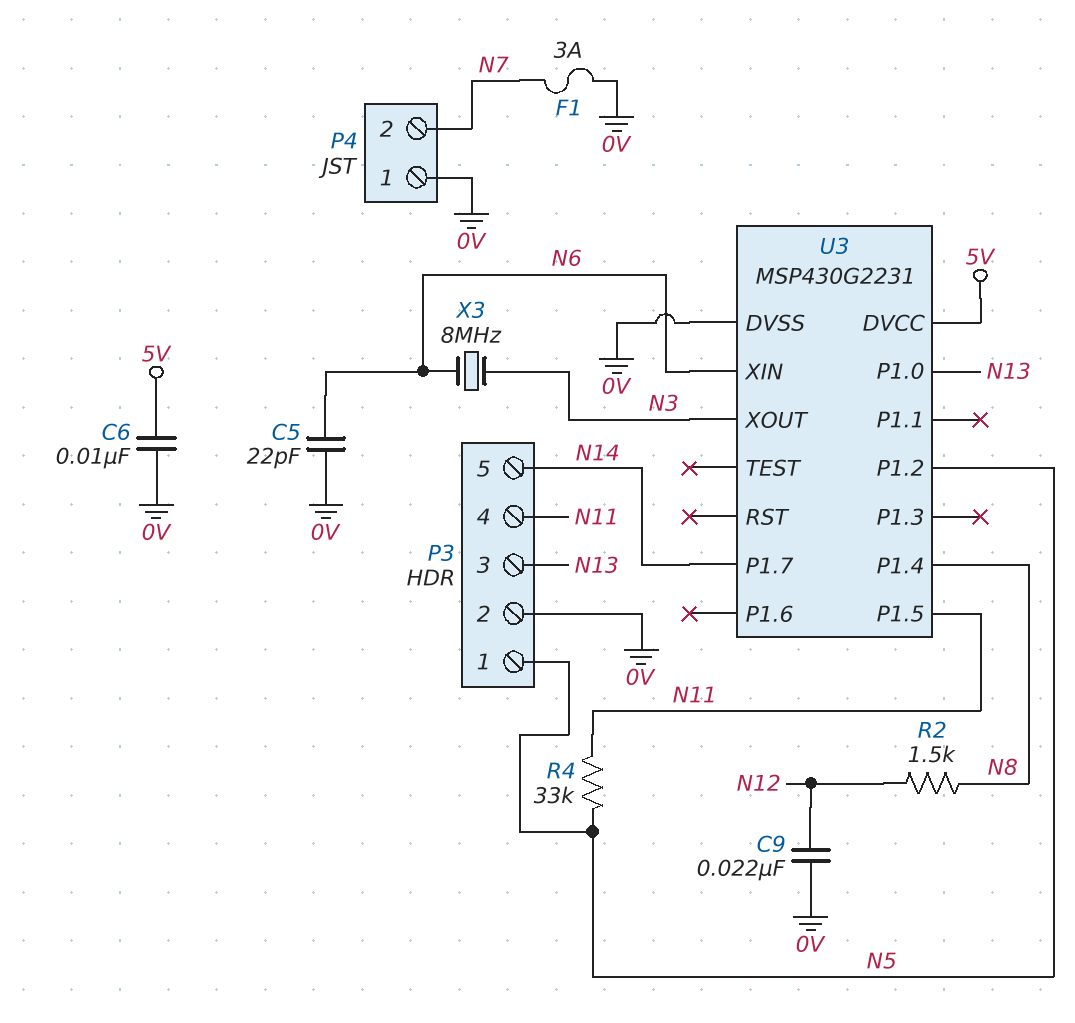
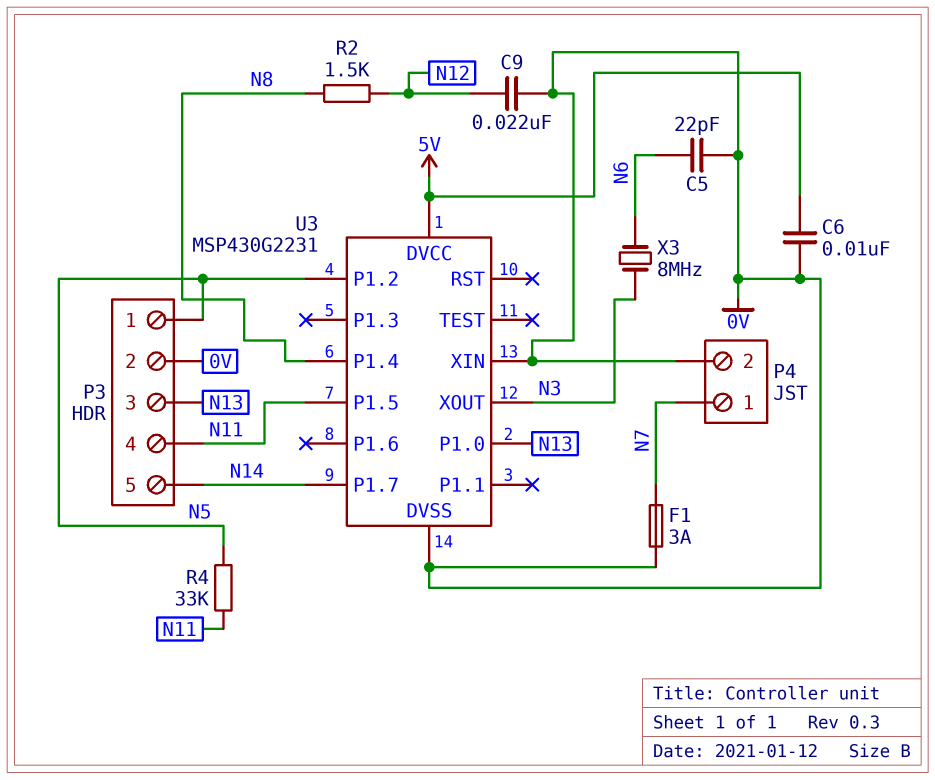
P4 pin 1: 0V -> N7
P4 pin 2: N7 -> 0V
U3 pin XIN: N6 -> 0V

